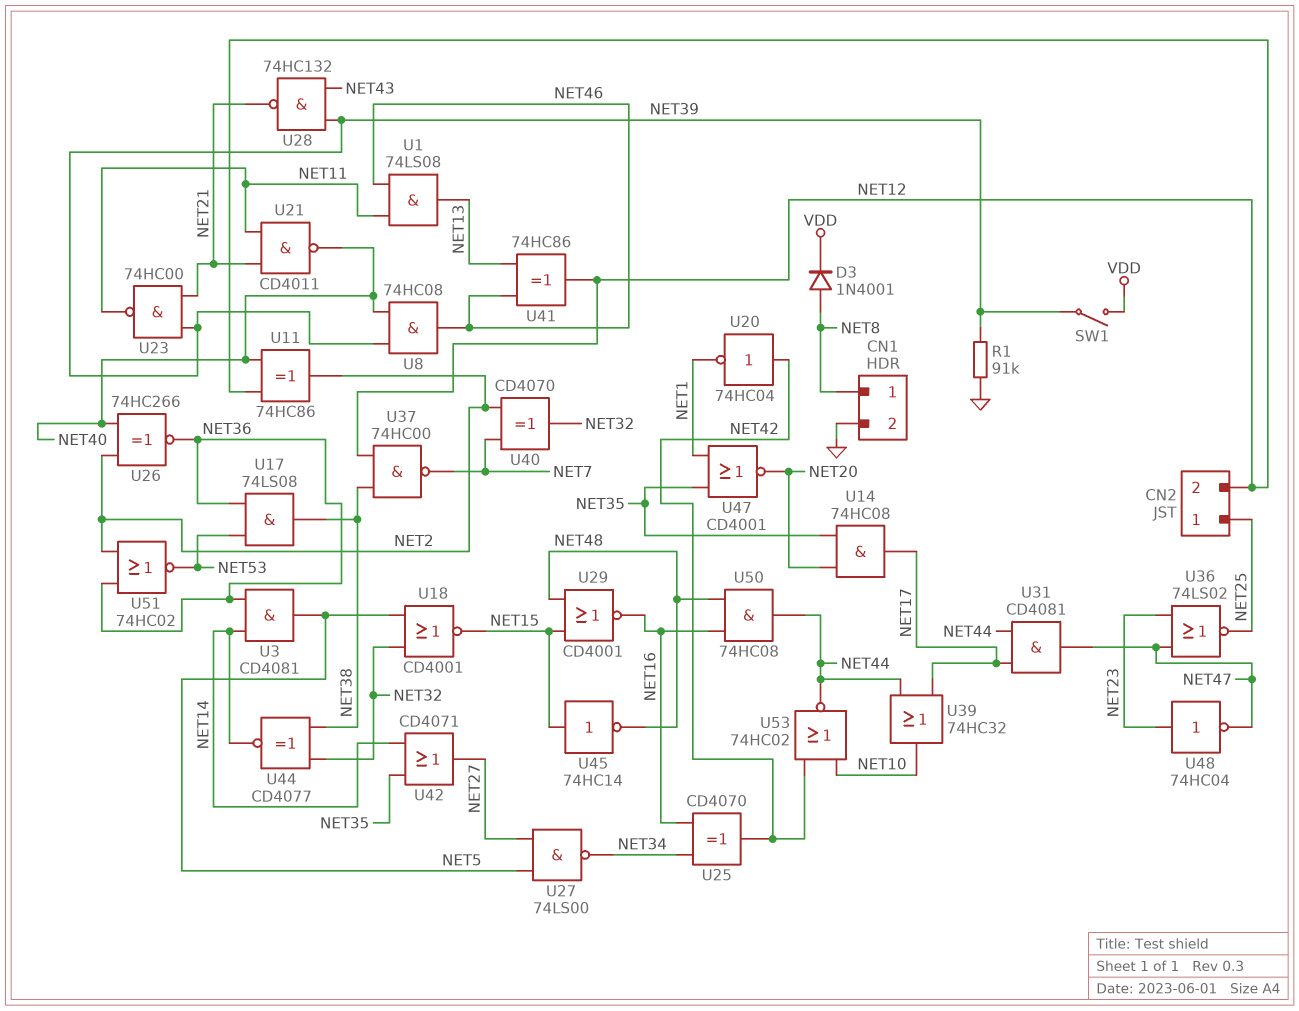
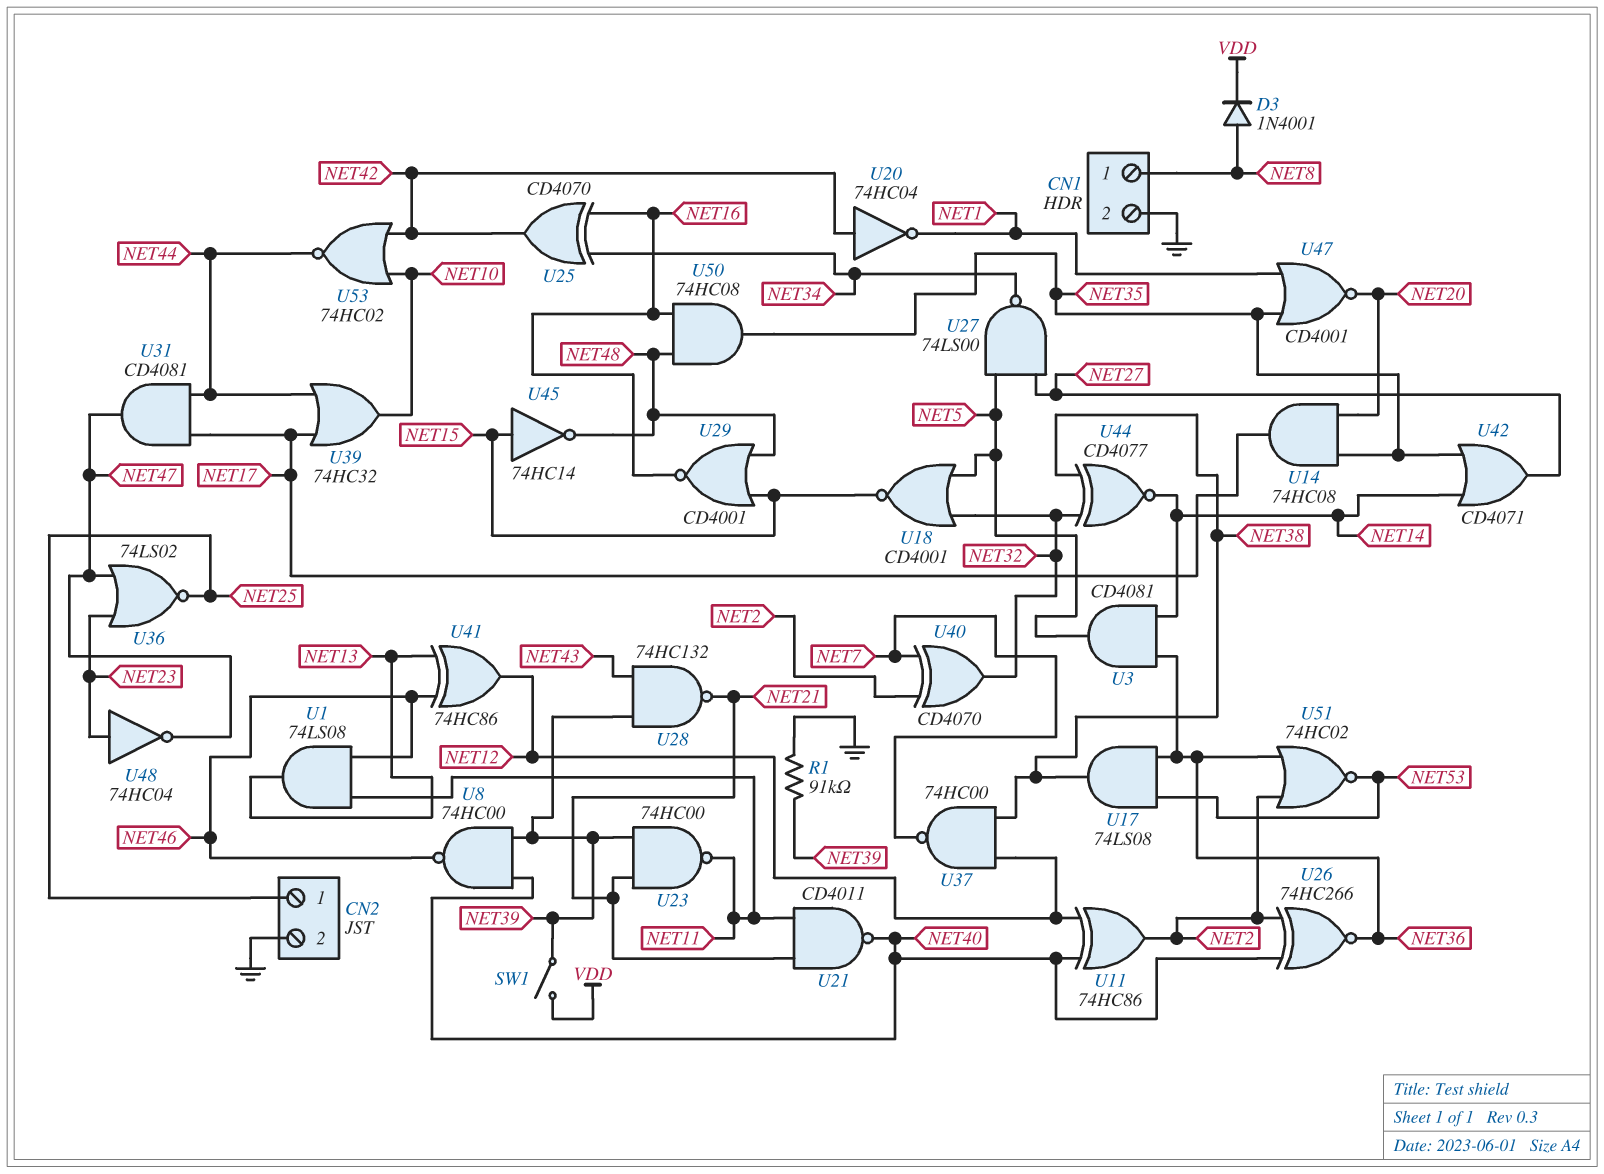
CN2 pin 2: NET12 -> GND
U8: AND 74HC08 (in NET39, in NET40, out NET46) -> NAND 74HC00 (in NET39, in NET40, out NET46)
U50: AND 74HC08 (in NET16, in NET48, out NET44) -> AND 74HC08 (in NET16, in NET48, out NET35)

